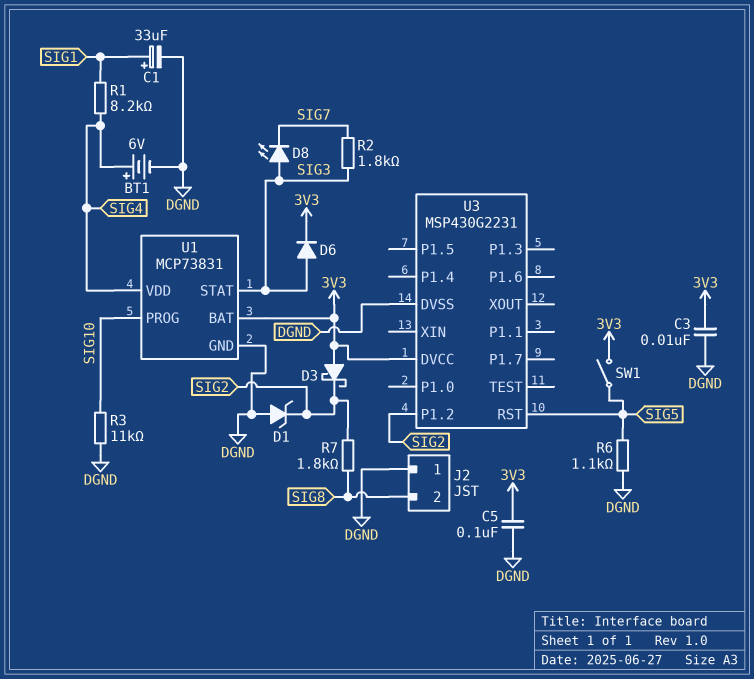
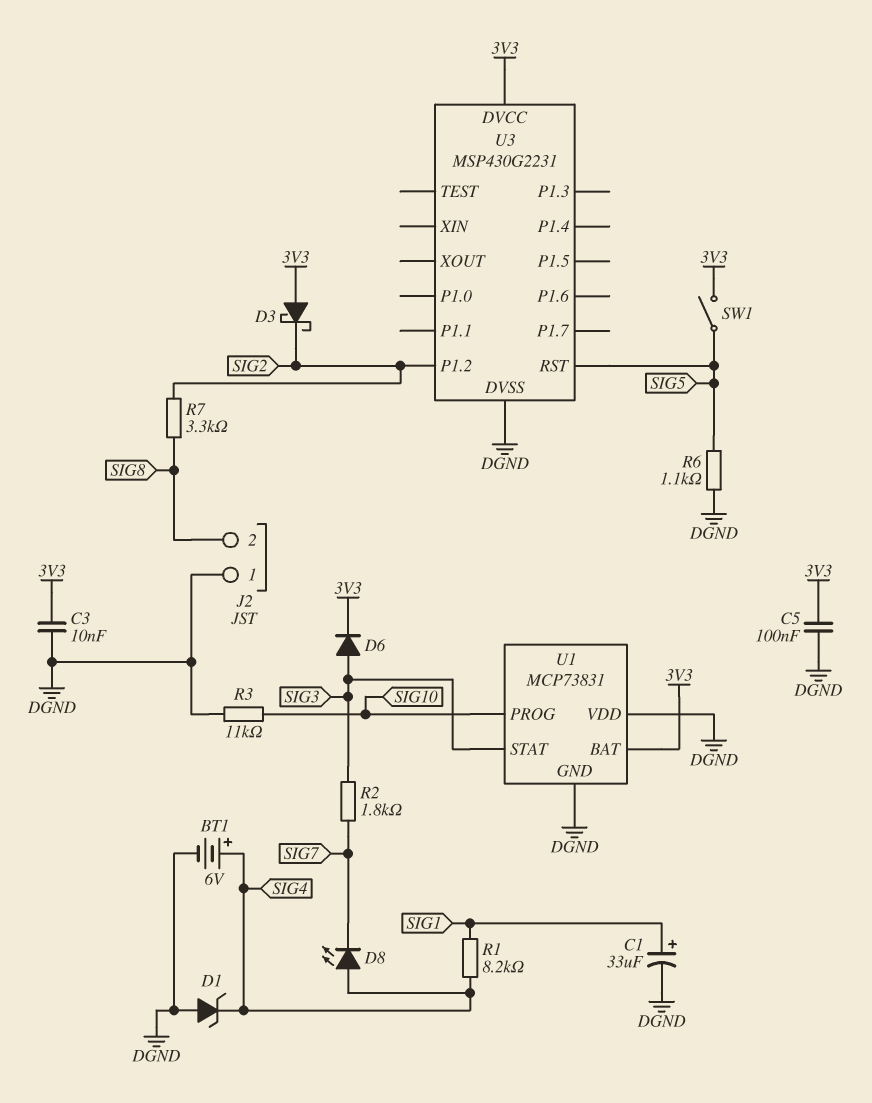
D1: zener (A DGND, K SIG2) -> zener (A DGND, K SIG4)
D8: LED (A SIG3, K SIG7) -> LED (A SIG4, K SIG7)
R7: 1.8k (SIG2, SIG8) -> 3.3k (SIG2, SIG8)
U1 pin VDD: SIG4 -> DGND

